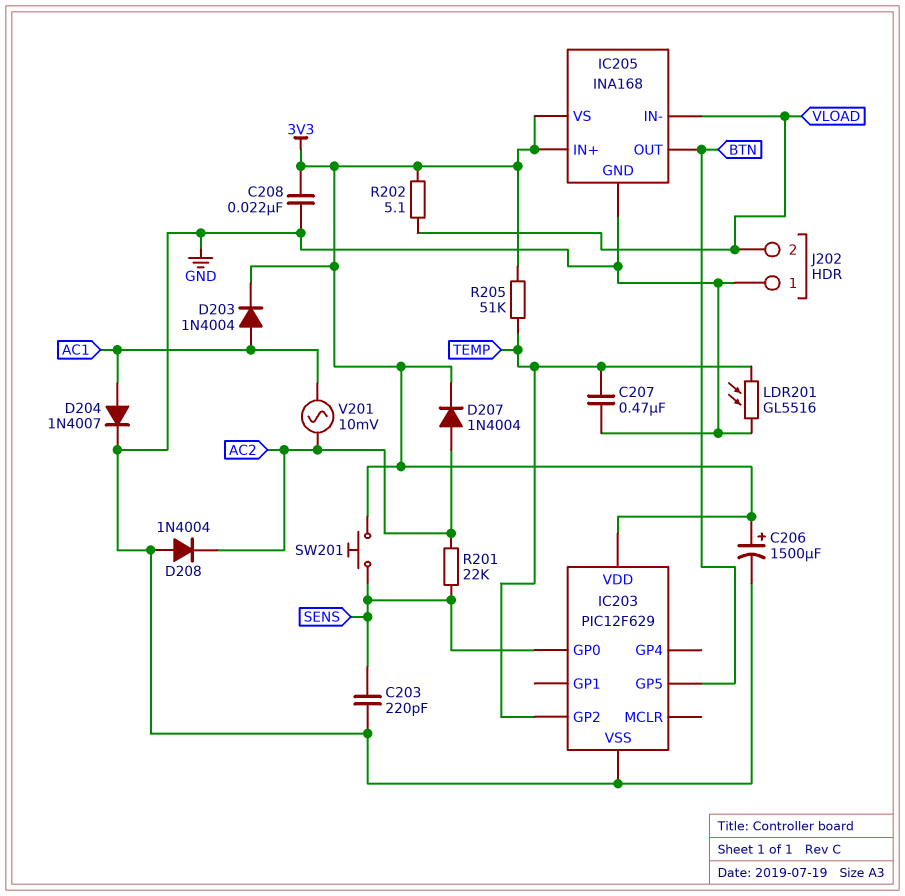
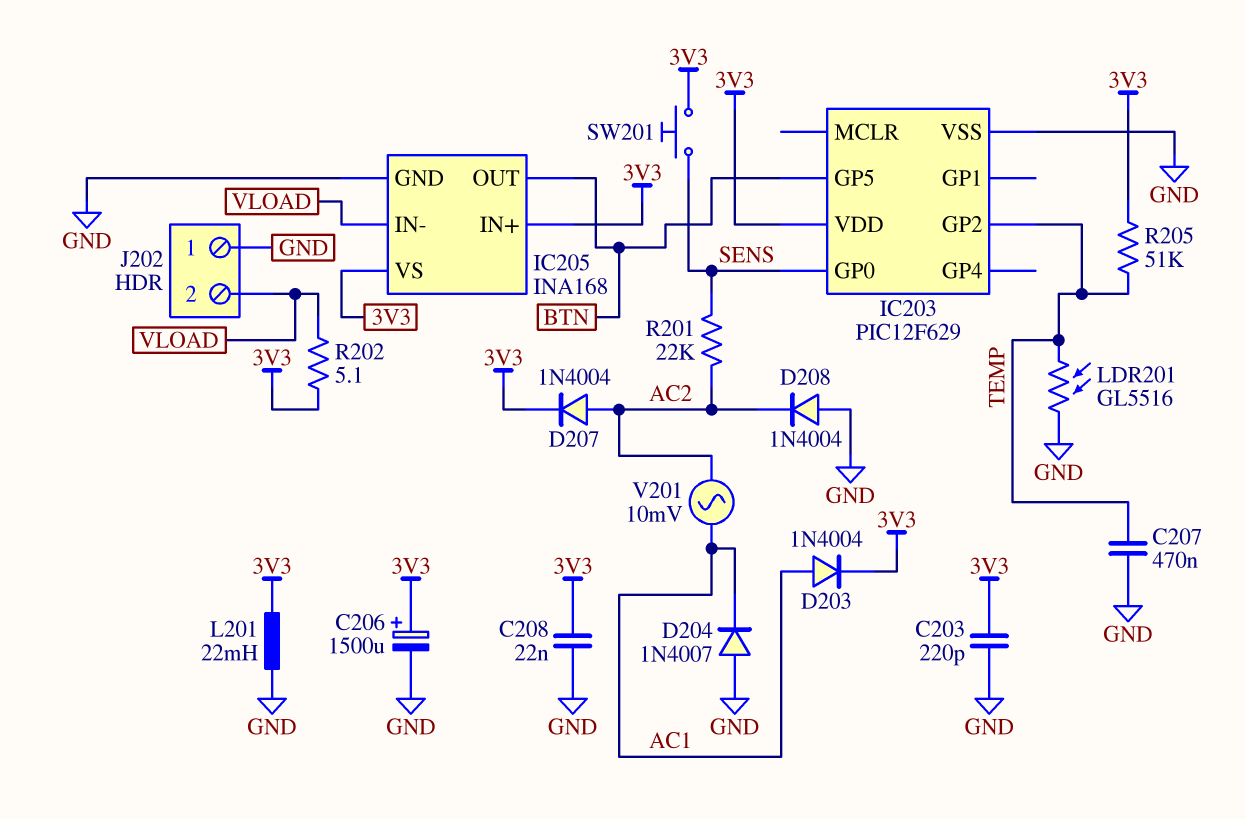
C203: 220pF (GND, SENS) -> 220pF (3V3, GND)
D204: diode 1N4007 (A AC1, K GND) -> diode 1N4007 (A GND, K AC1)
L201: none -> 22mH (3V3, GND)

